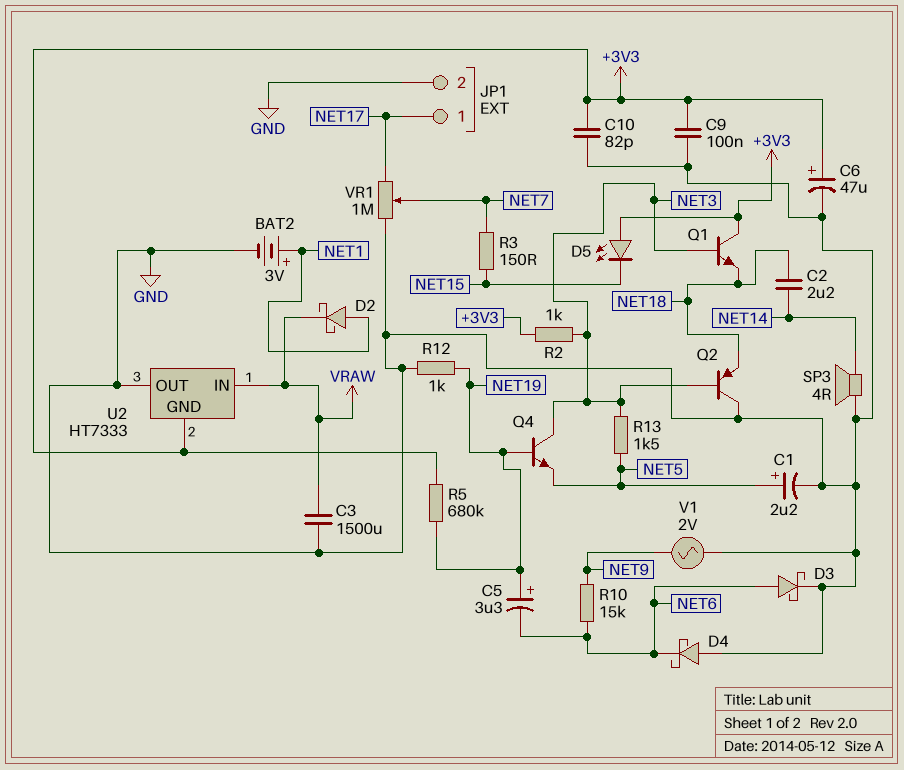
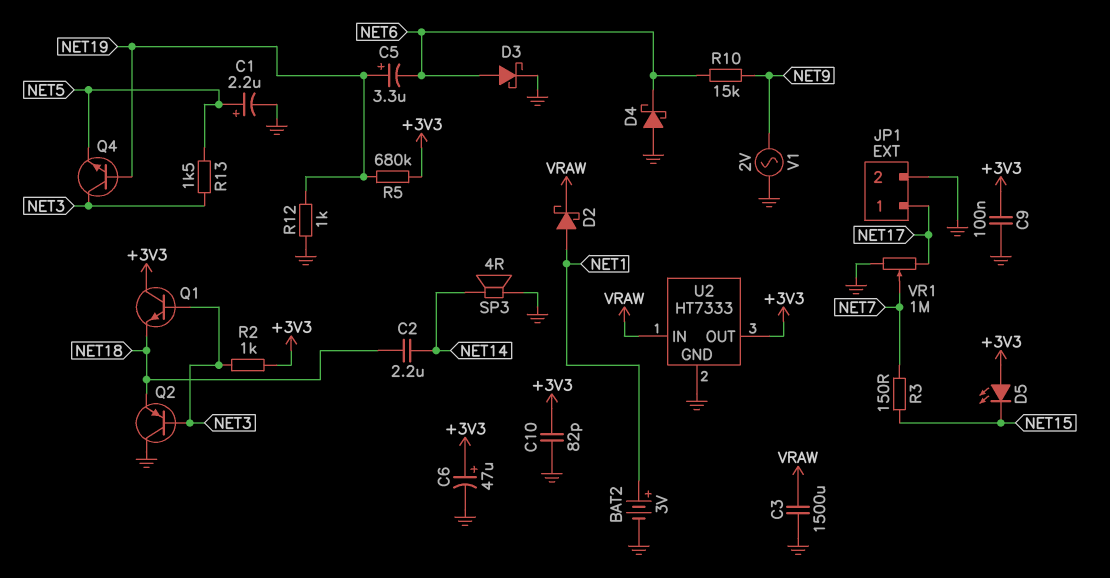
U2 pin GND: +3V3 -> GND
U2 pin OUT: GND -> +3V3

